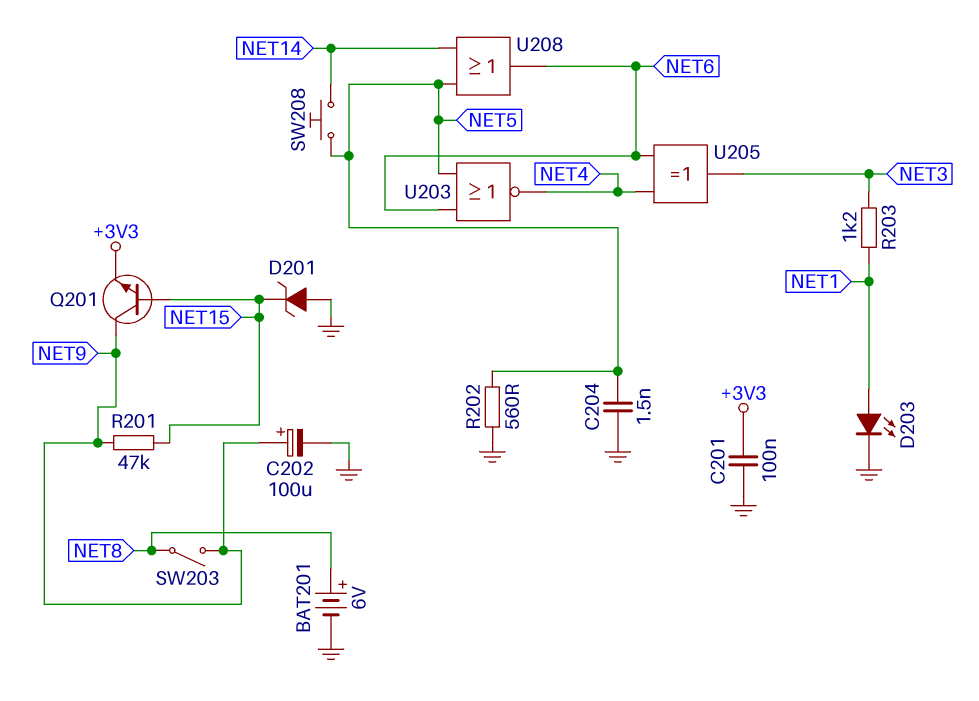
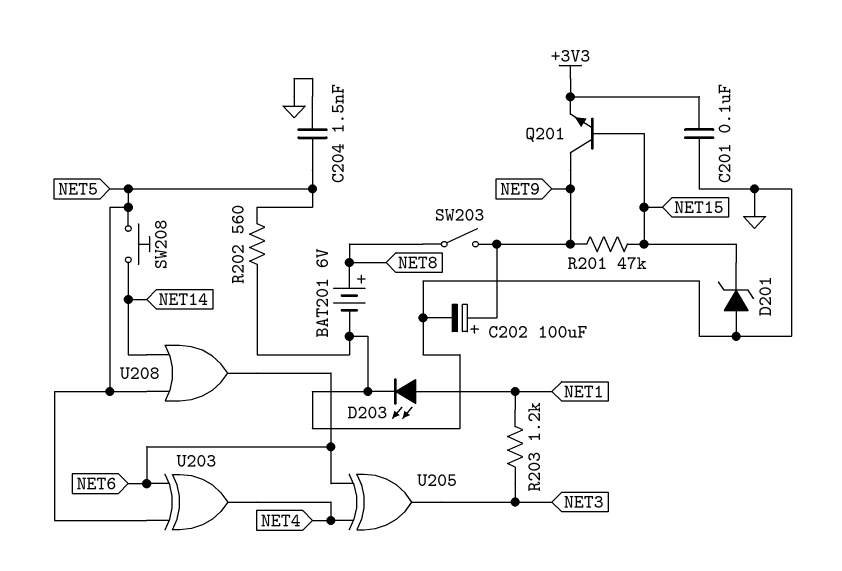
U203: NOR (in NET5, in NET6, out NET4) -> XOR (in NET5, in NET6, out NET4)

